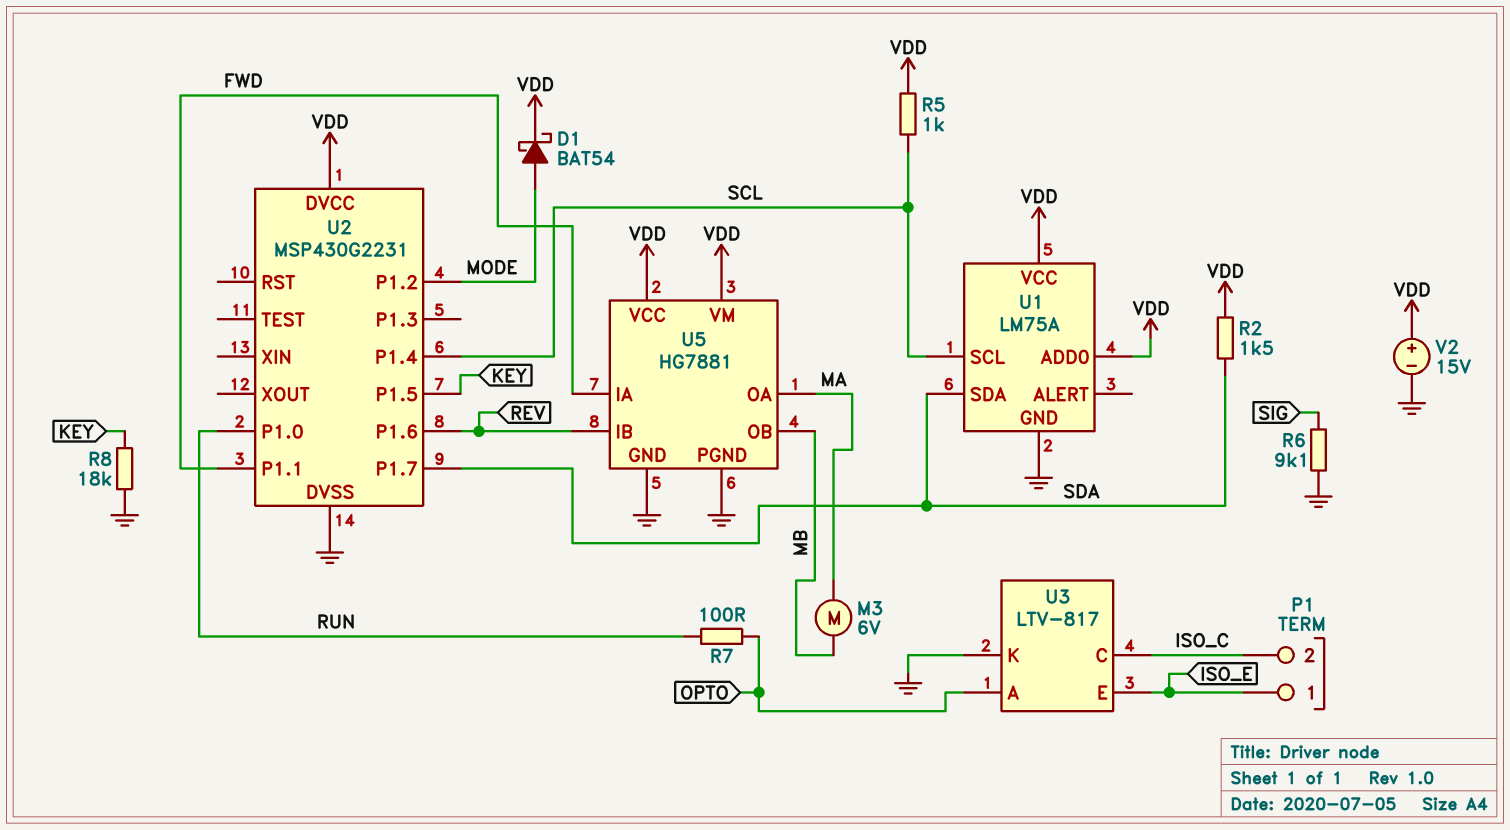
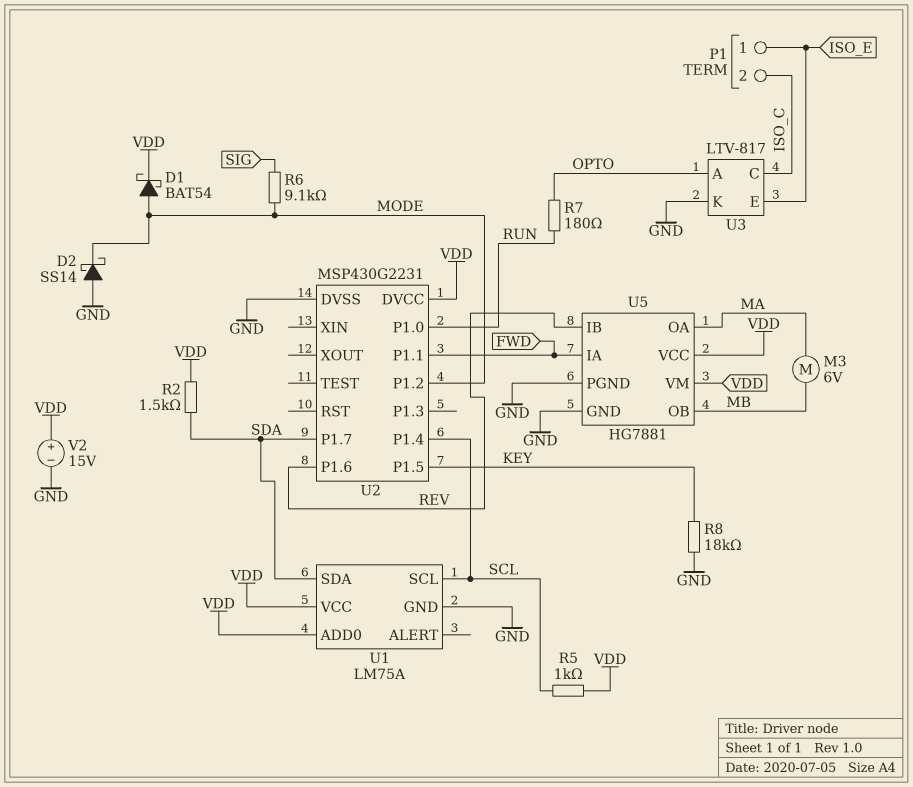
D2: none -> schottky SS14 (A GND, K MODE)
R6: 9.1k (GND, SIG) -> 9.1k (MODE, SIG)
R7: 100 (OPTO, RUN) -> 180 (OPTO, RUN)

